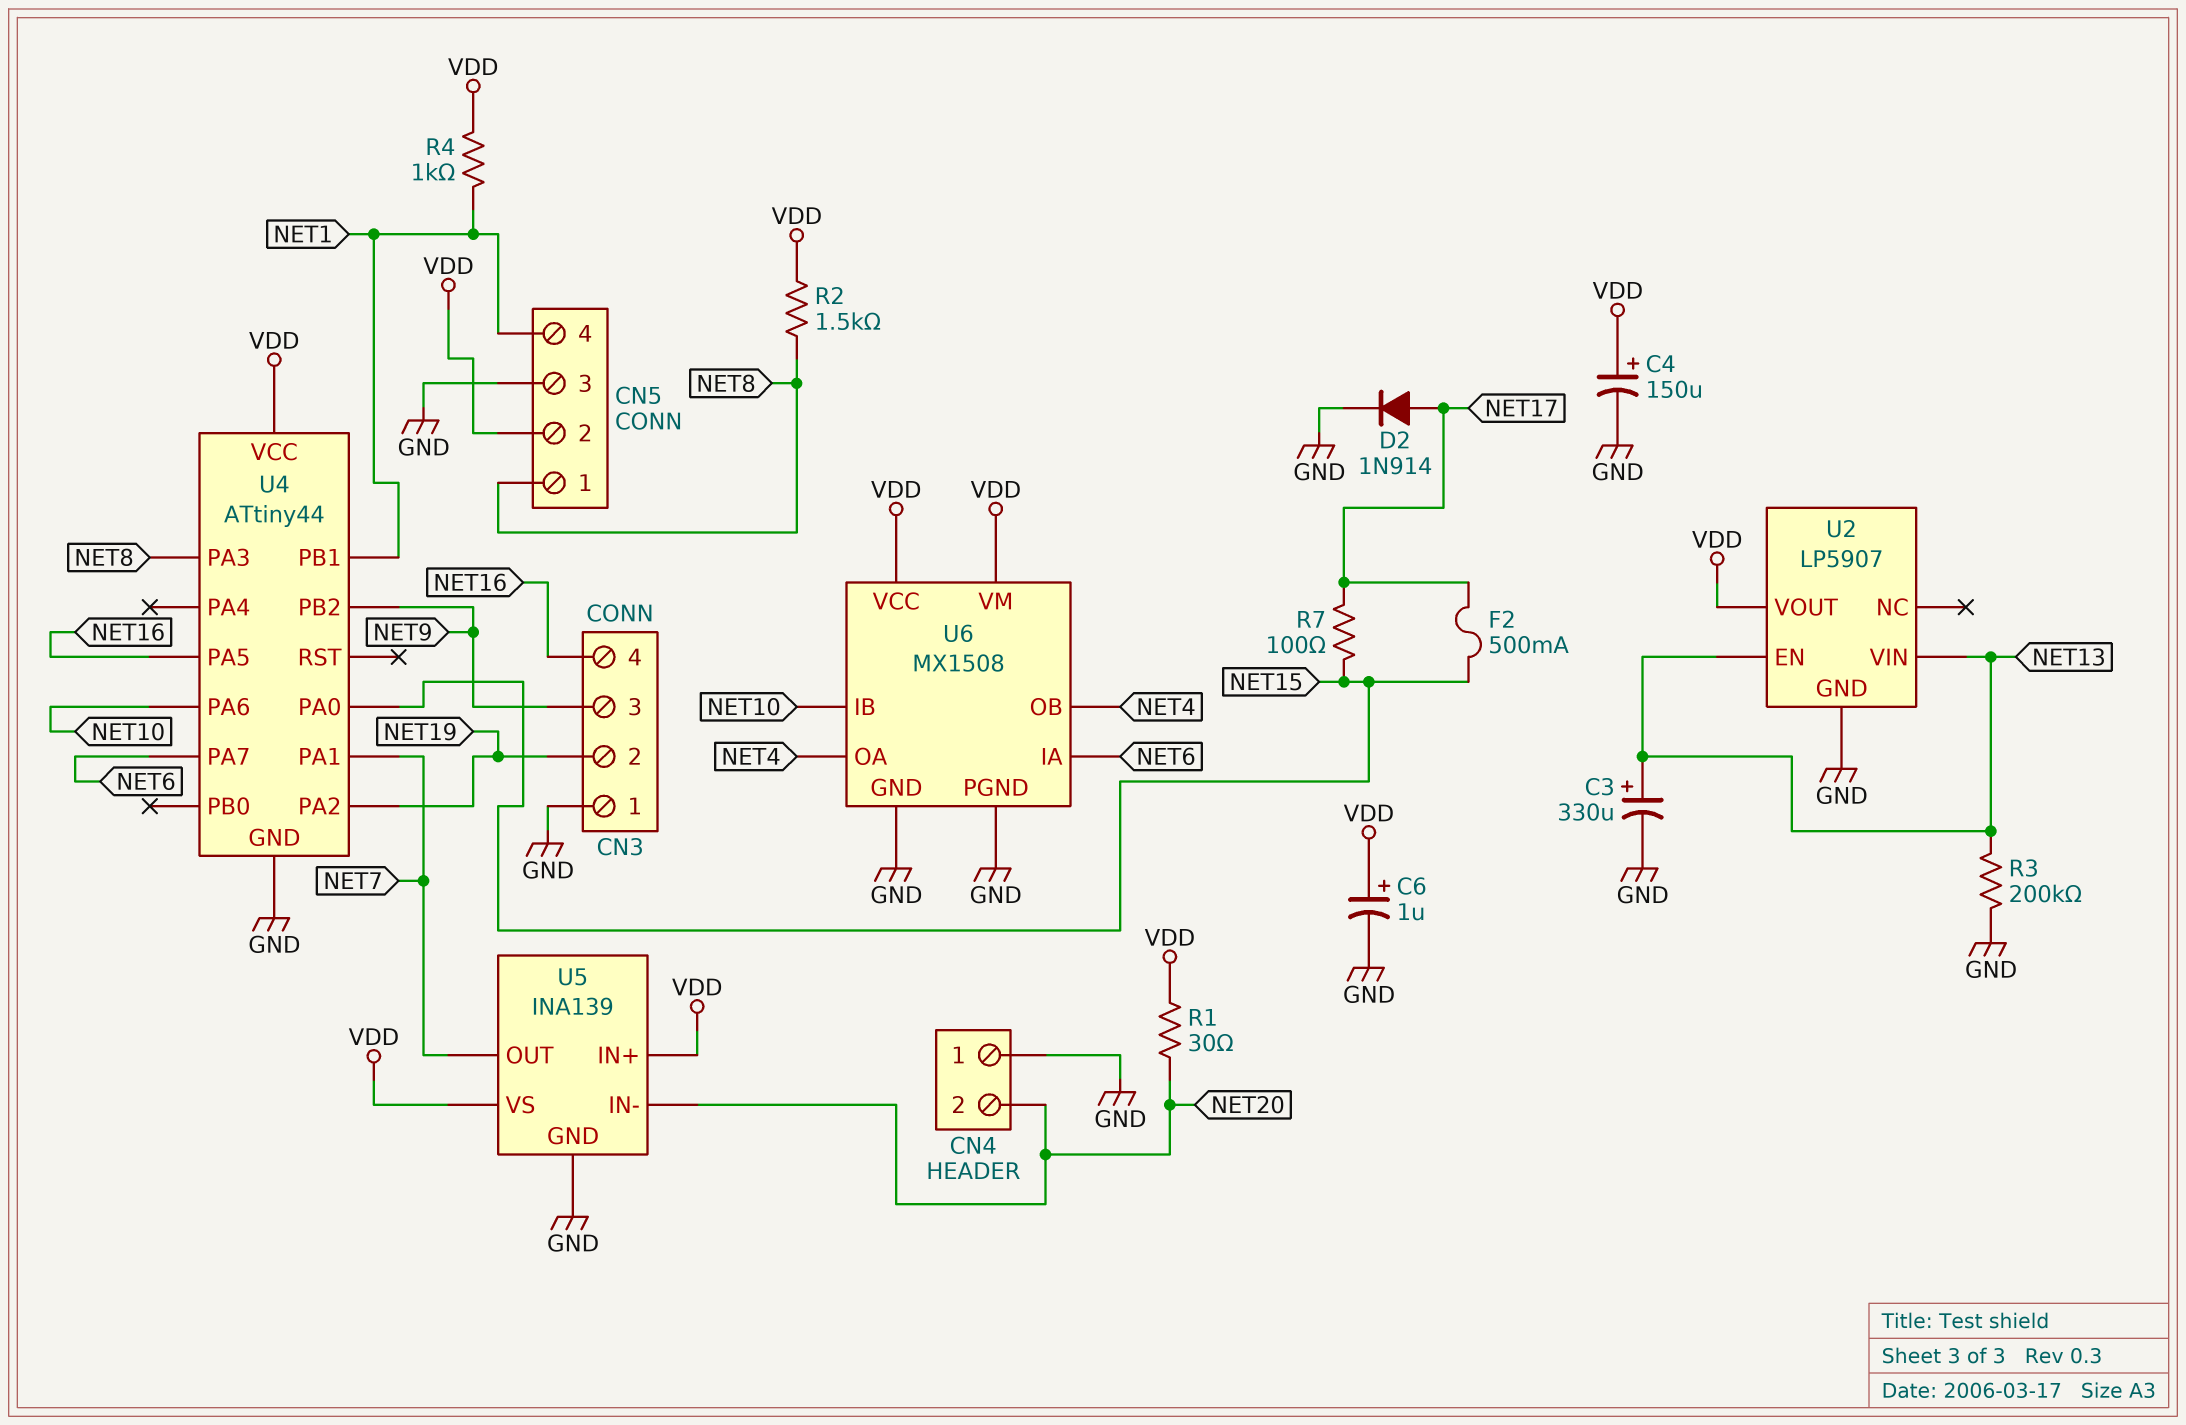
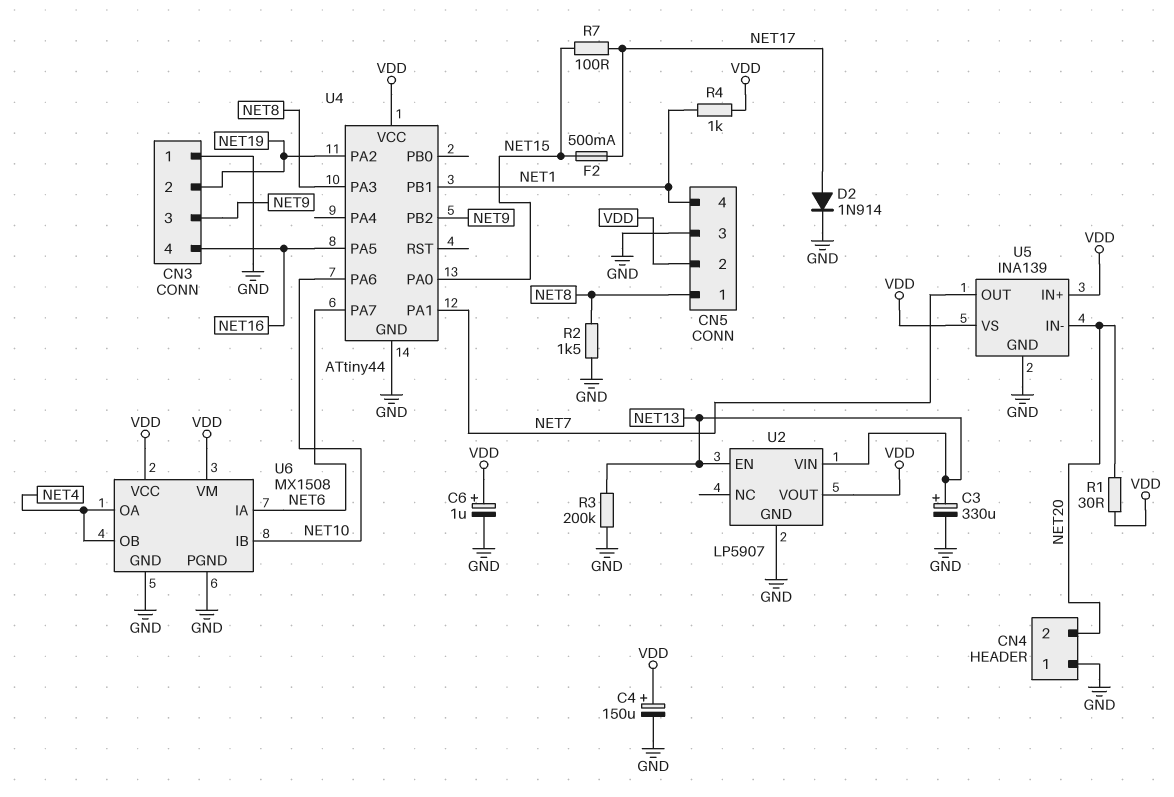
R2: 1.5k (NET8, VDD) -> 1.5k (GND, NET8)

